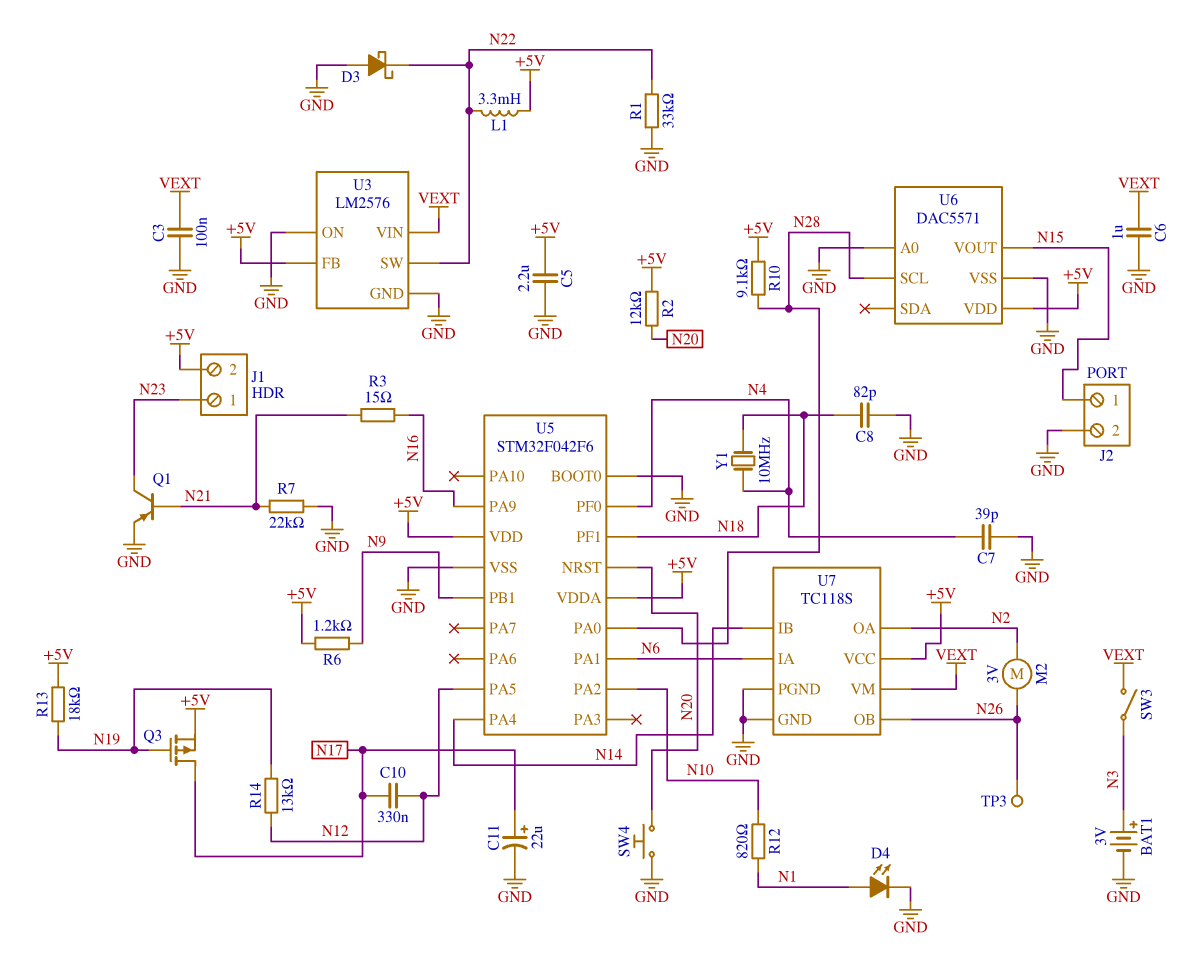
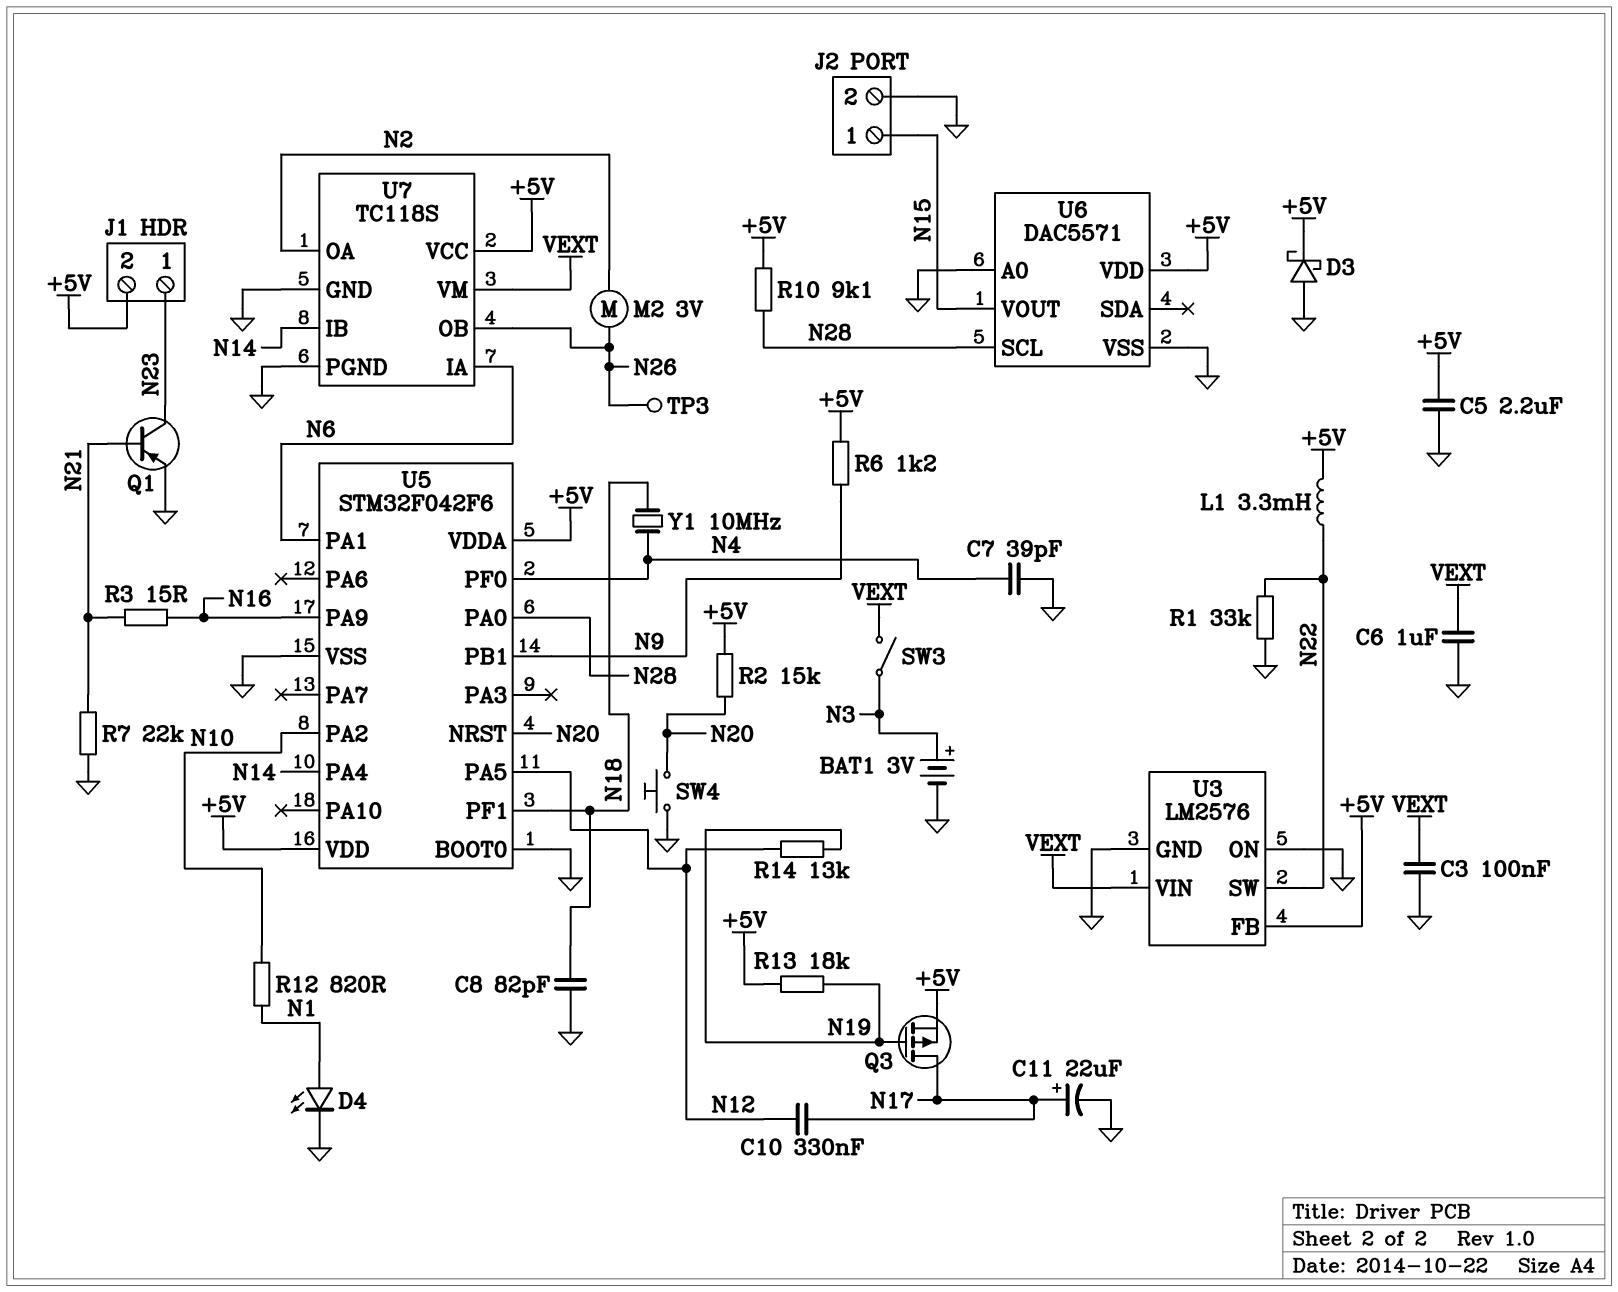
D3: schottky (A GND, K N22) -> schottky (A GND, K +5V)
R2: 12k (+5V, N20) -> 15k (+5V, N20)

